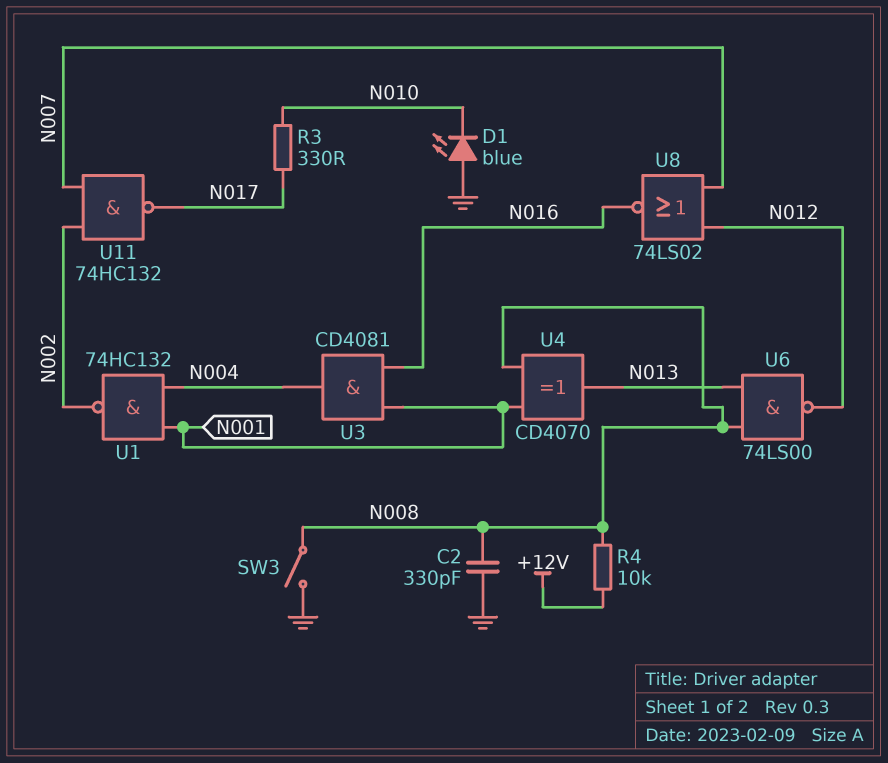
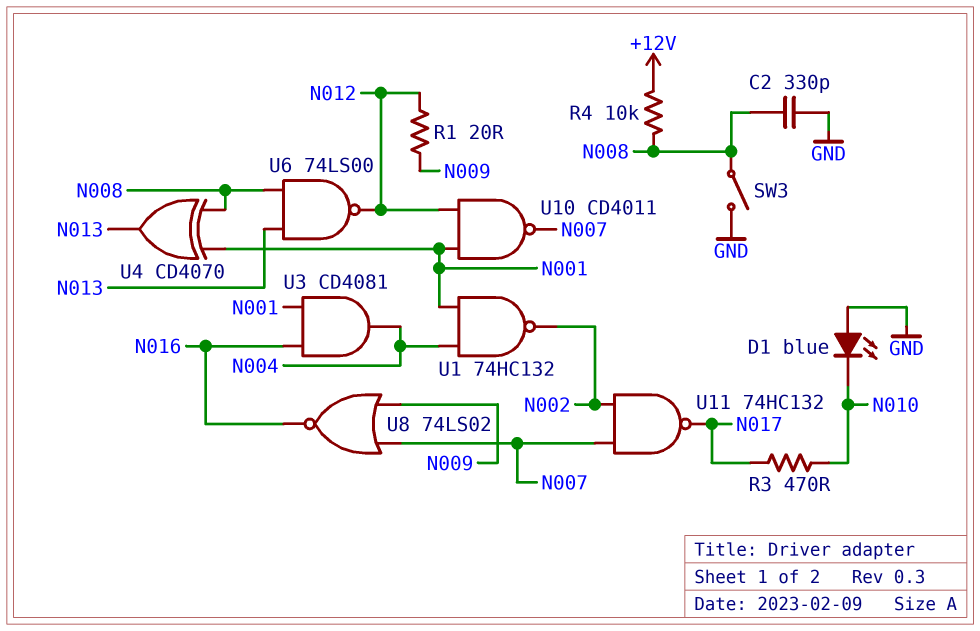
R1: none -> 20 (N009, N012)
R3: 330 (N010, N017) -> 470 (N010, N017)
U8: NOR 74LS02 (in N007, in N012, out N016) -> NOR 74LS02 (in N007, in N009, out N016)
U10: none -> NAND CD4011 (in N001, in N012, out N007)

